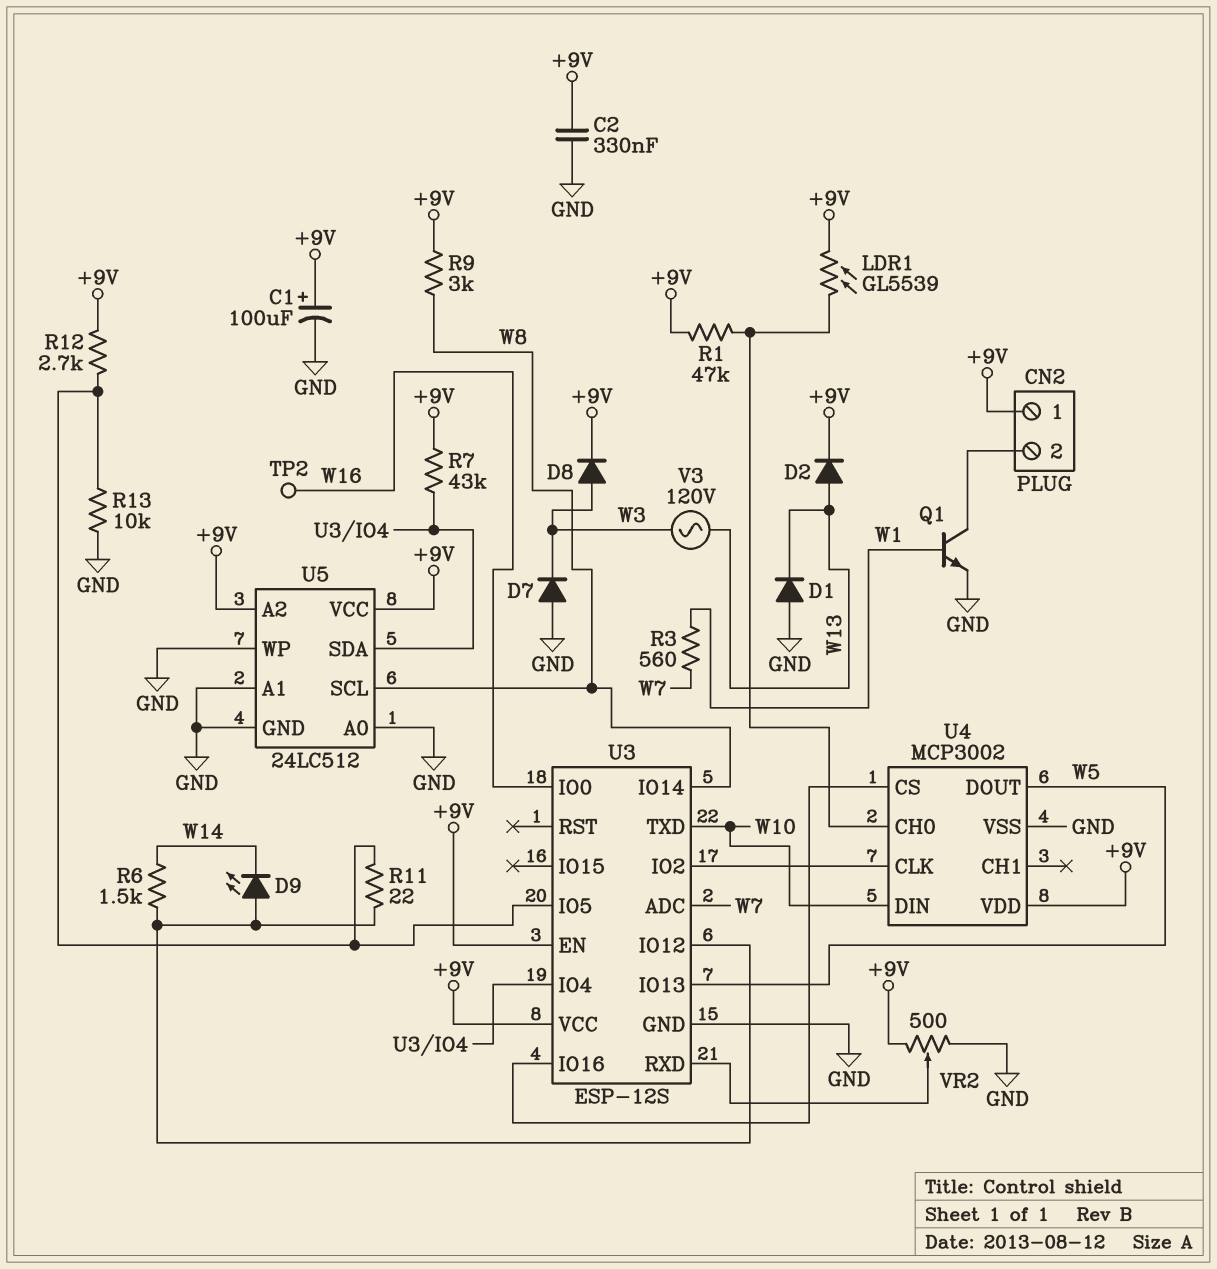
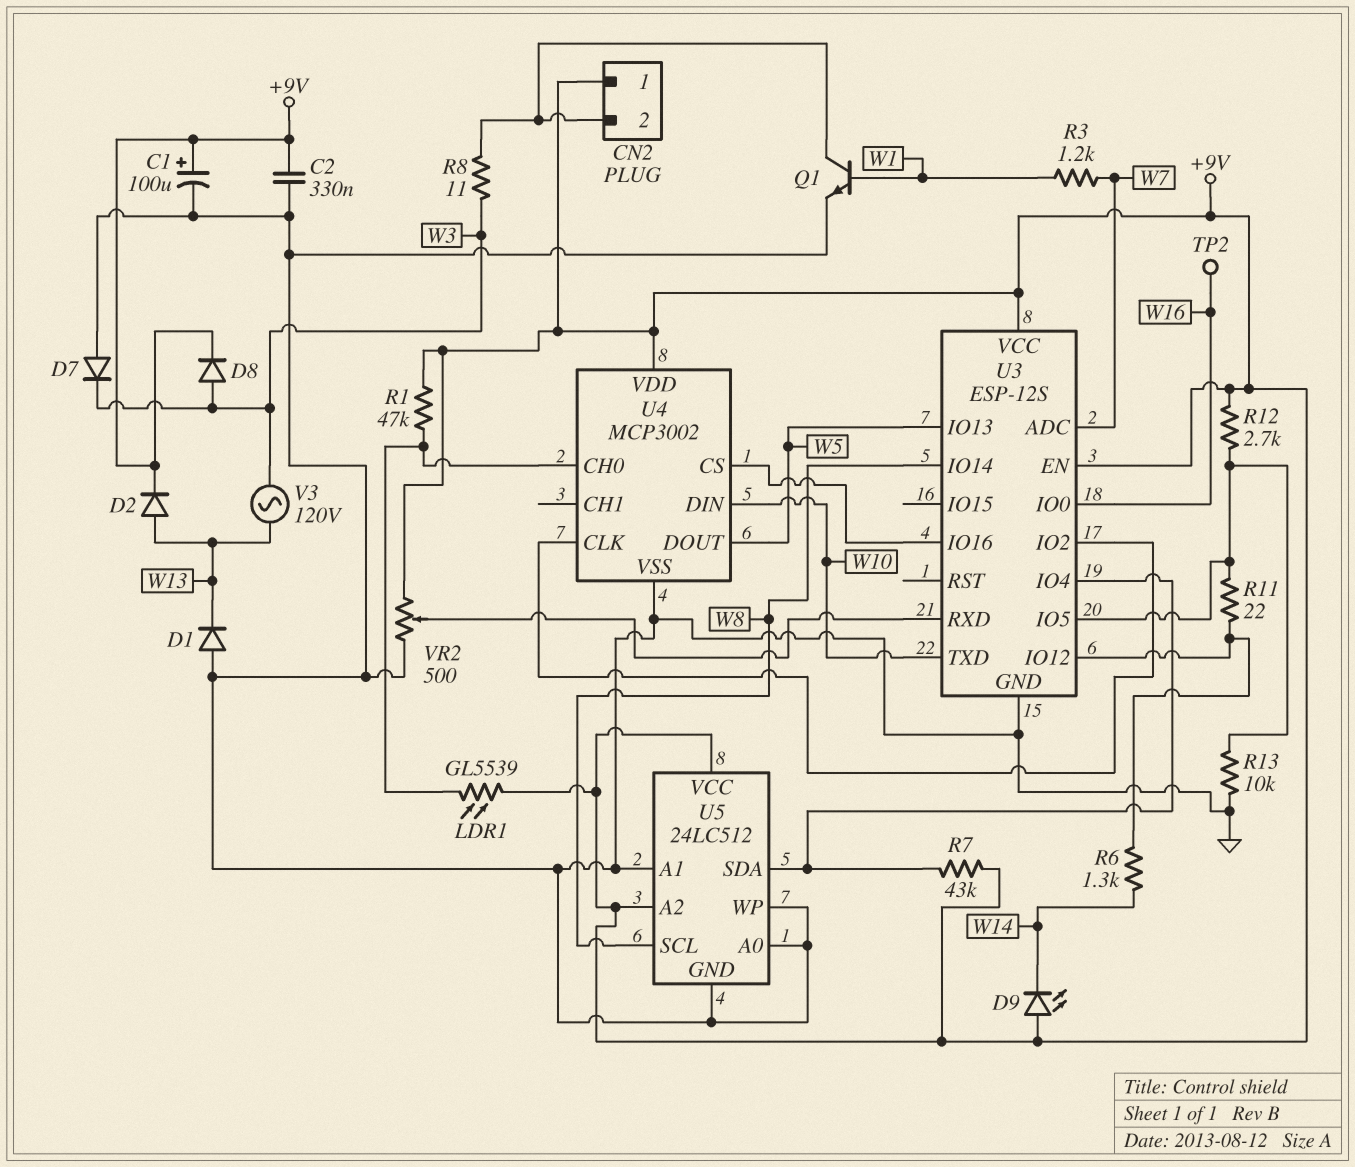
D9: LED (A U3/IO12, K W14) -> LED (A +9V, K W14)
R3: 560 (W1, W7) -> 1.2k (W1, W7)
R6: 1.5k (U3/IO12, W14) -> 1.3k (U3/IO12, W14)
R8: none -> 11 (CN2/2, W3)
R9: 3k (+9V, W8) -> none

